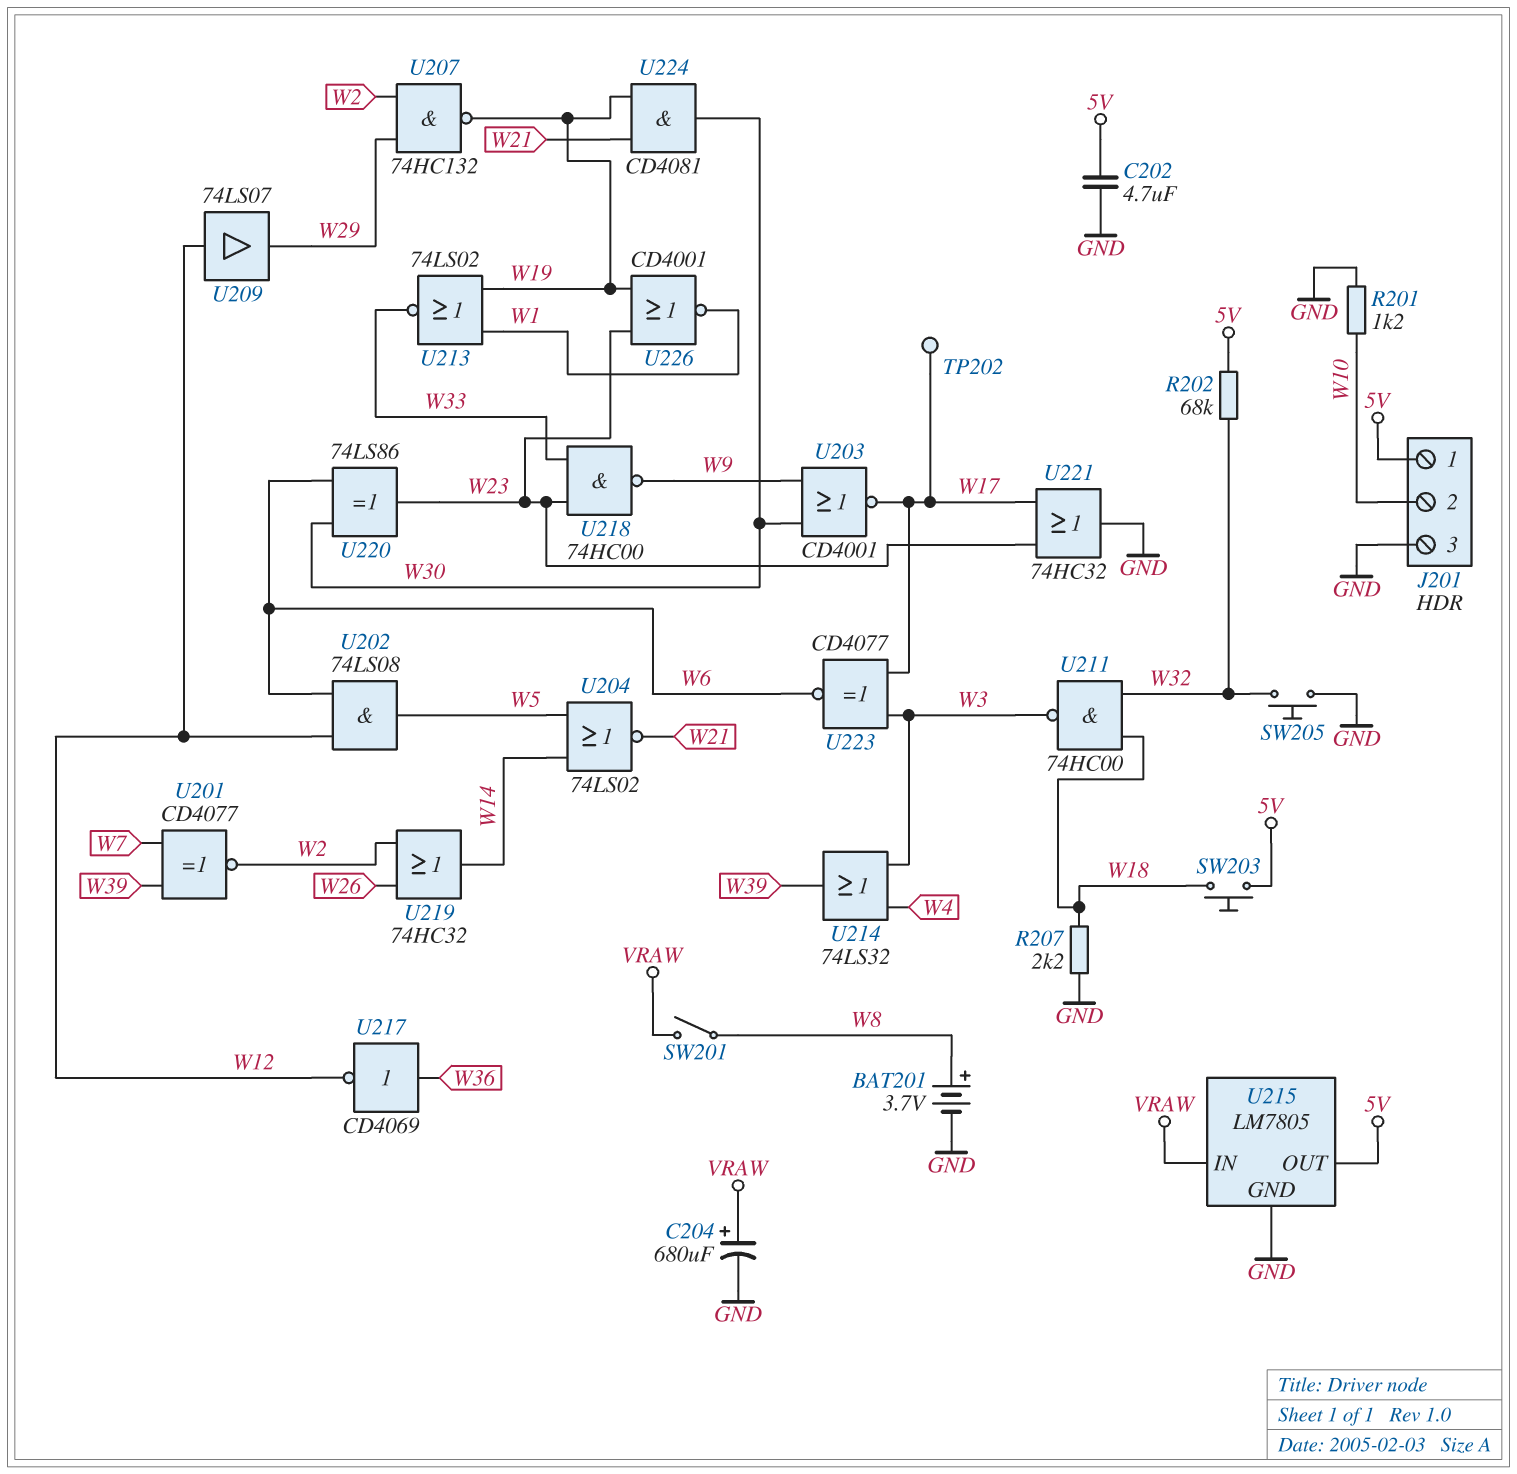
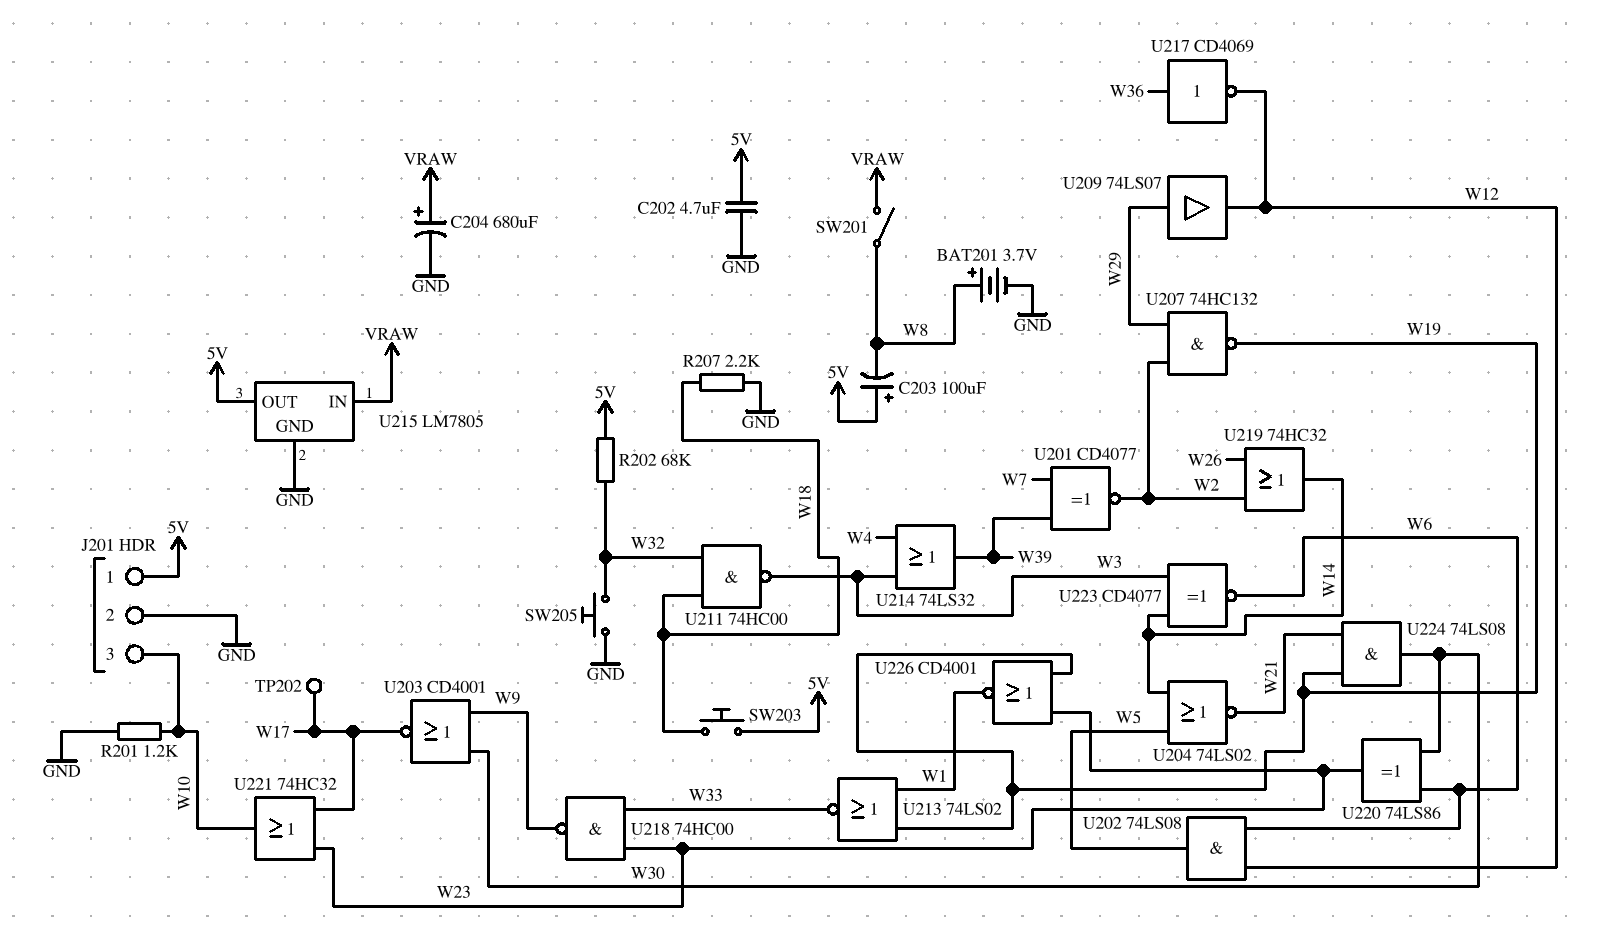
C203: none -> 100uF (plus 5V, minus W8)
J201 pin 2: W10 -> GND
J201 pin 3: GND -> W10
U209: buffer 74LS07 (in W12, out W29) -> buffer 74LS07 (in W29, out W12)
U221: OR 74HC32 (in W17, in W23, out GND) -> OR 74HC32 (in W17, in W23, out W10)
U223: XNOR CD4077 (in W3, in W17, out W6) -> XNOR CD4077 (in W3, in W14, out W6)
U224: AND CD4081 (in W19, in W21, out W30) -> AND 74LS08 (in W19, in W21, out W30)

